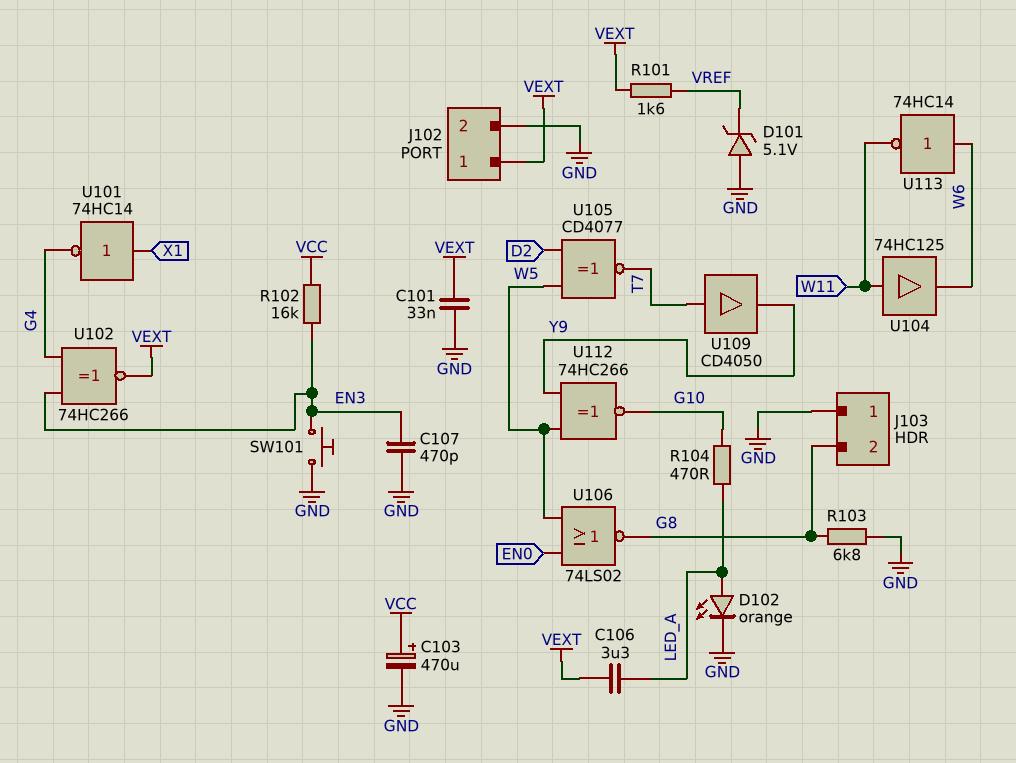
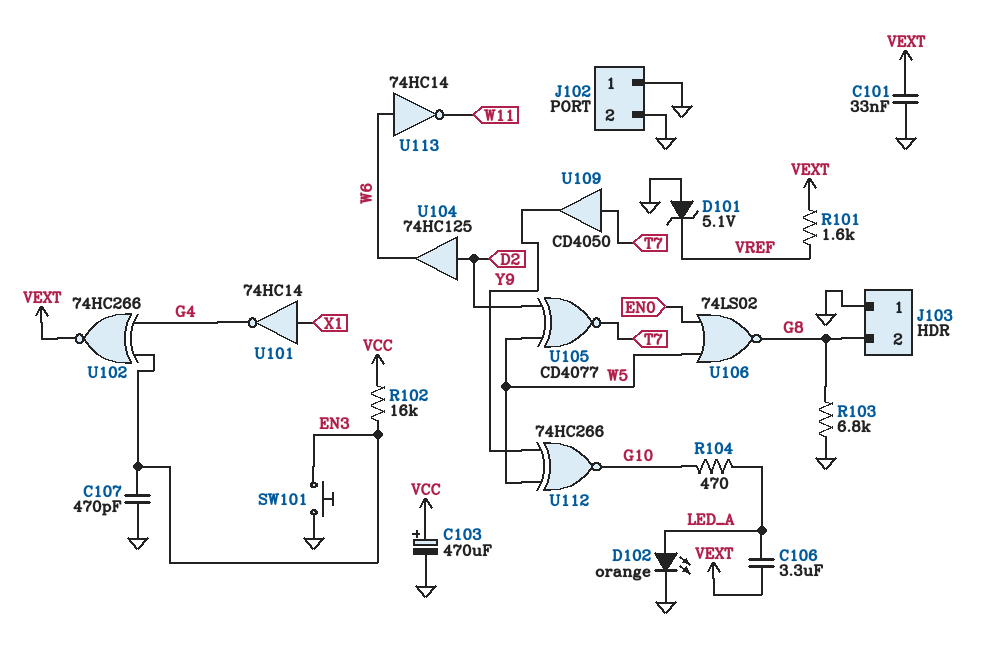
J102 pin 1: VEXT -> GND
U104: buffer 74HC125 (in W11, out W6) -> buffer 74HC125 (in D2, out W6)

